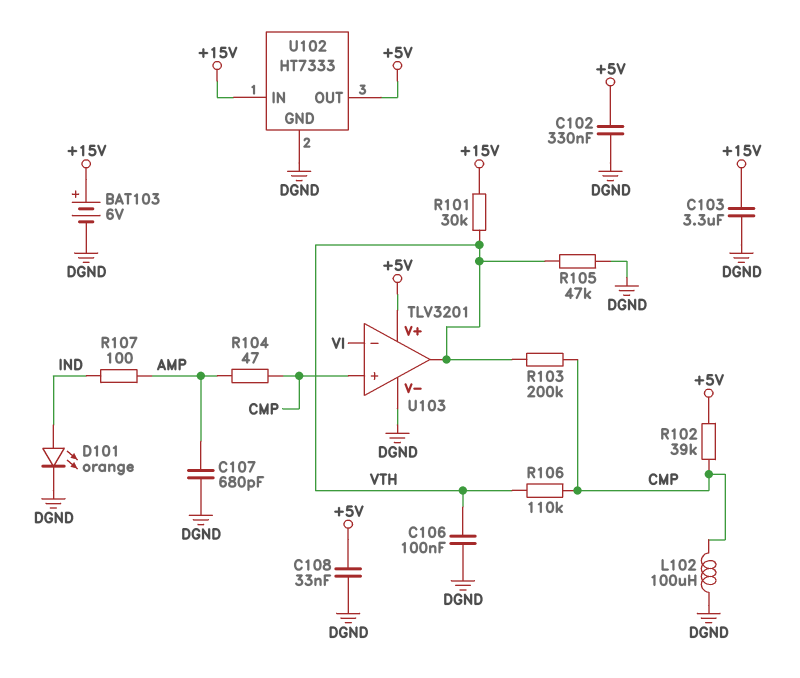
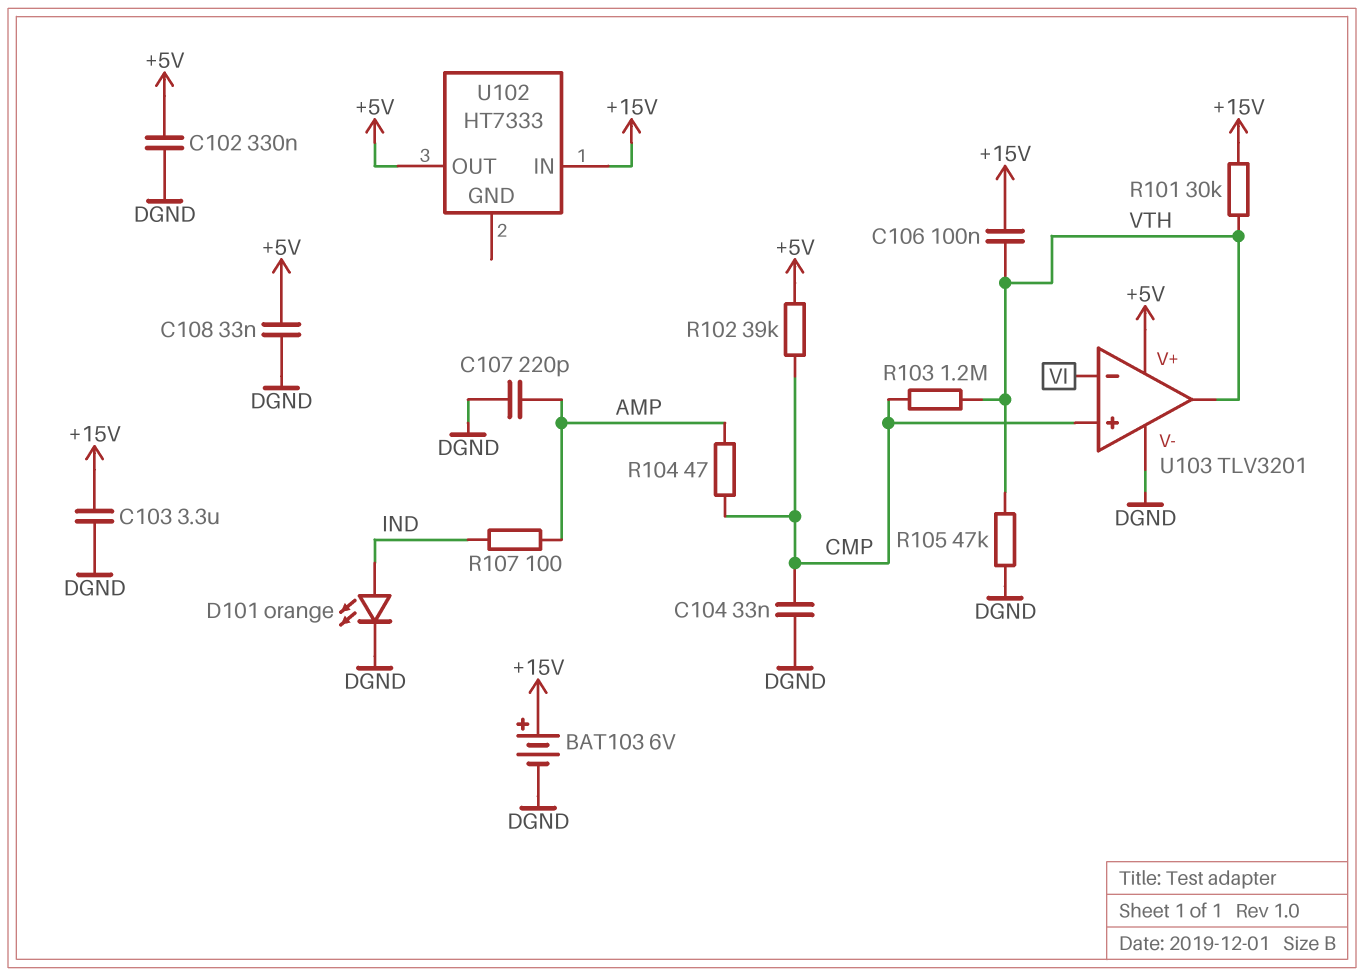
C104: none -> 33nF (CMP, DGND)
C106: 100nF (DGND, VTH) -> 100nF (+15V, VTH)
C107: 680pF (AMP, DGND) -> 220pF (AMP, DGND)
L102: 100uH (CMP, DGND) -> none
R103: 200k (CMP, VTH) -> 1.2M (CMP, VTH)
R106: 110k (CMP, VTH) -> none
U102 pin GND: DGND -> none

